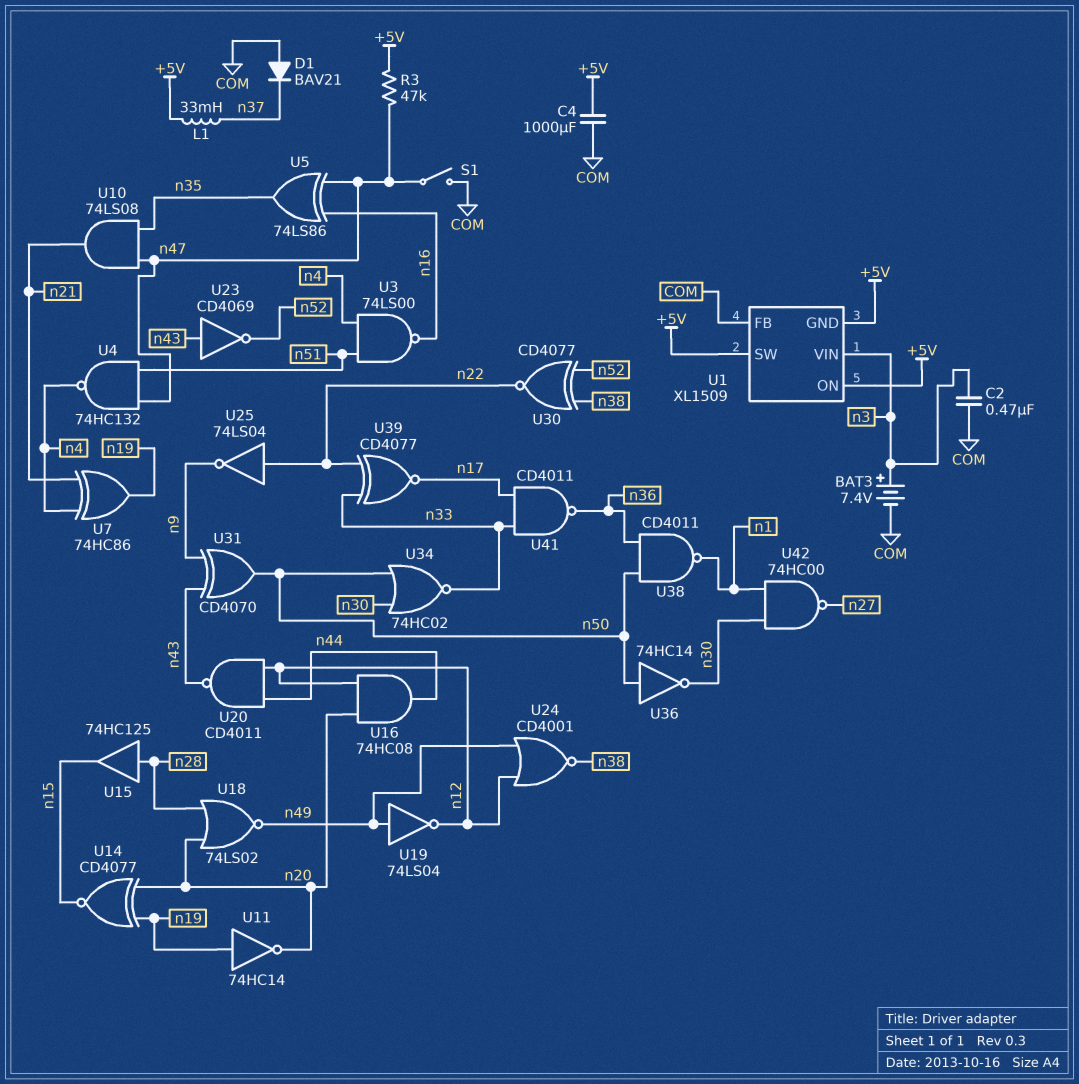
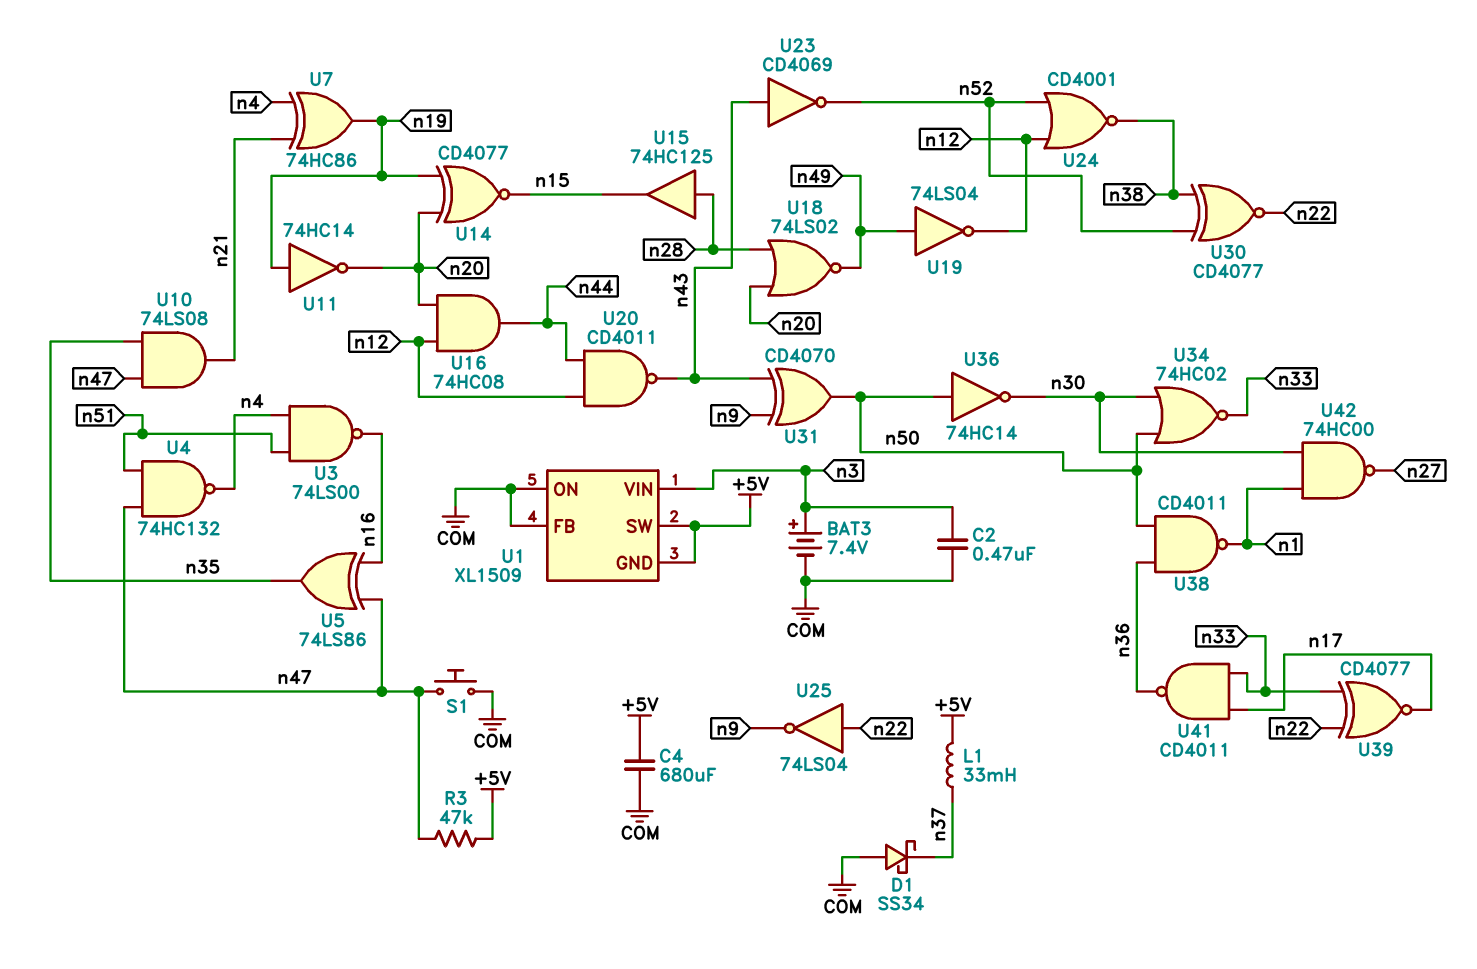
C4: 1000uF (+5V, COM) -> 680uF (+5V, COM)
D1: diode BAV21 (A COM, K n37) -> schottky SS34 (A COM, K n37)
S1: switch (COM, n47) -> button (COM, n47)
U1 pin ON: +5V -> COM
U24: NOR CD4001 (in n12, in n49, out n38) -> NOR CD4001 (in n12, in n52, out n38)

